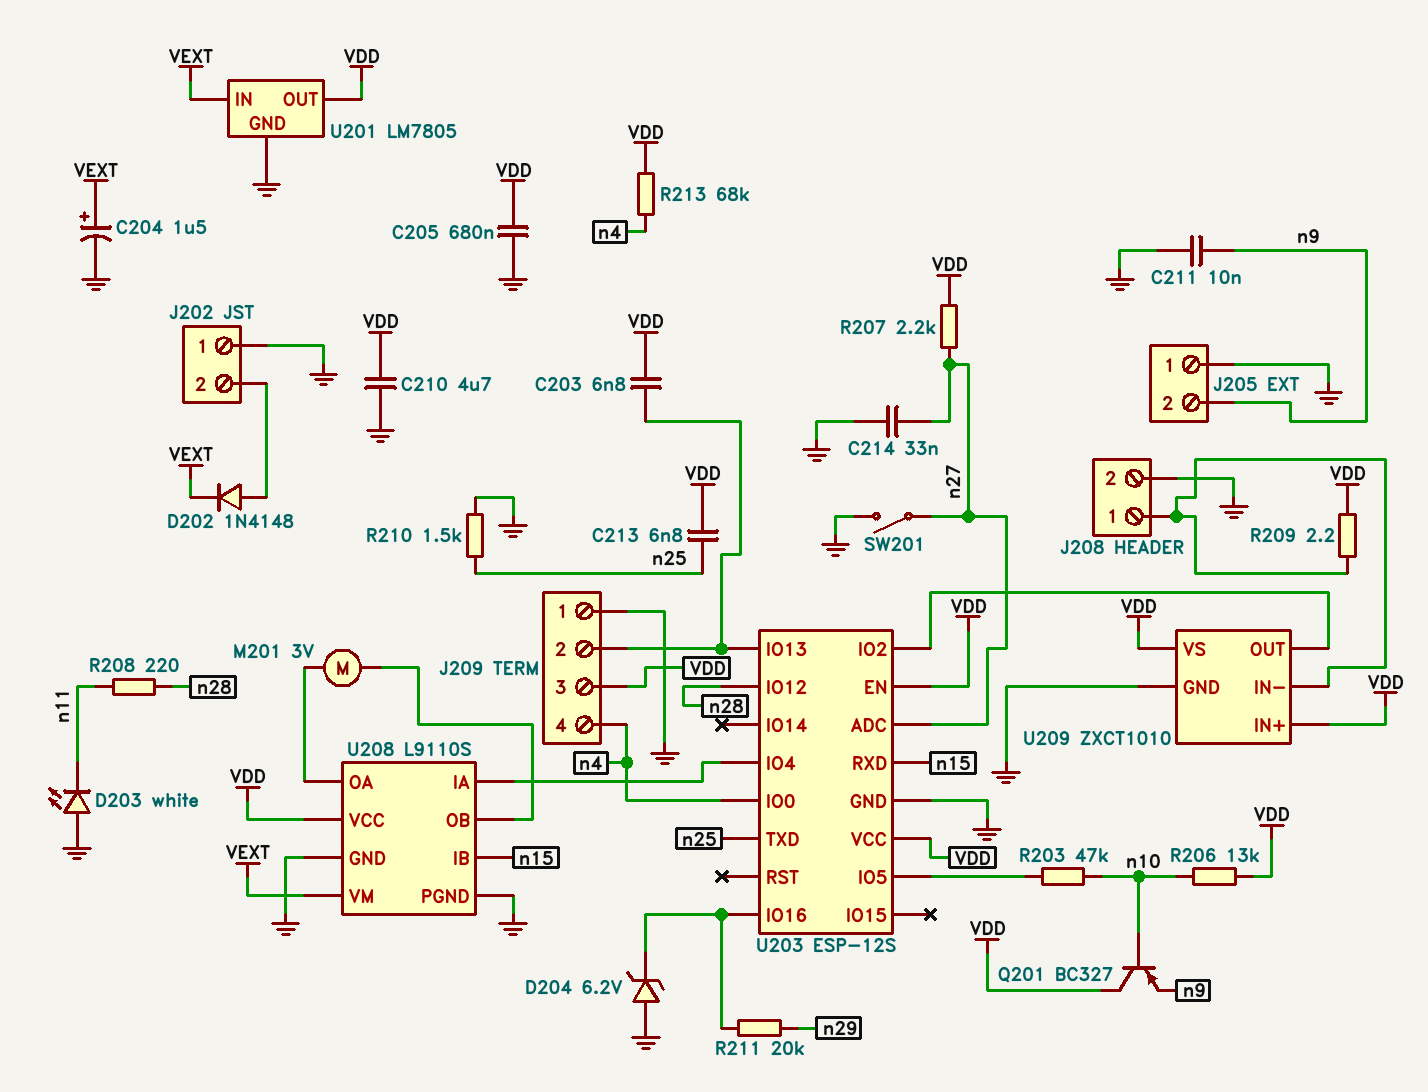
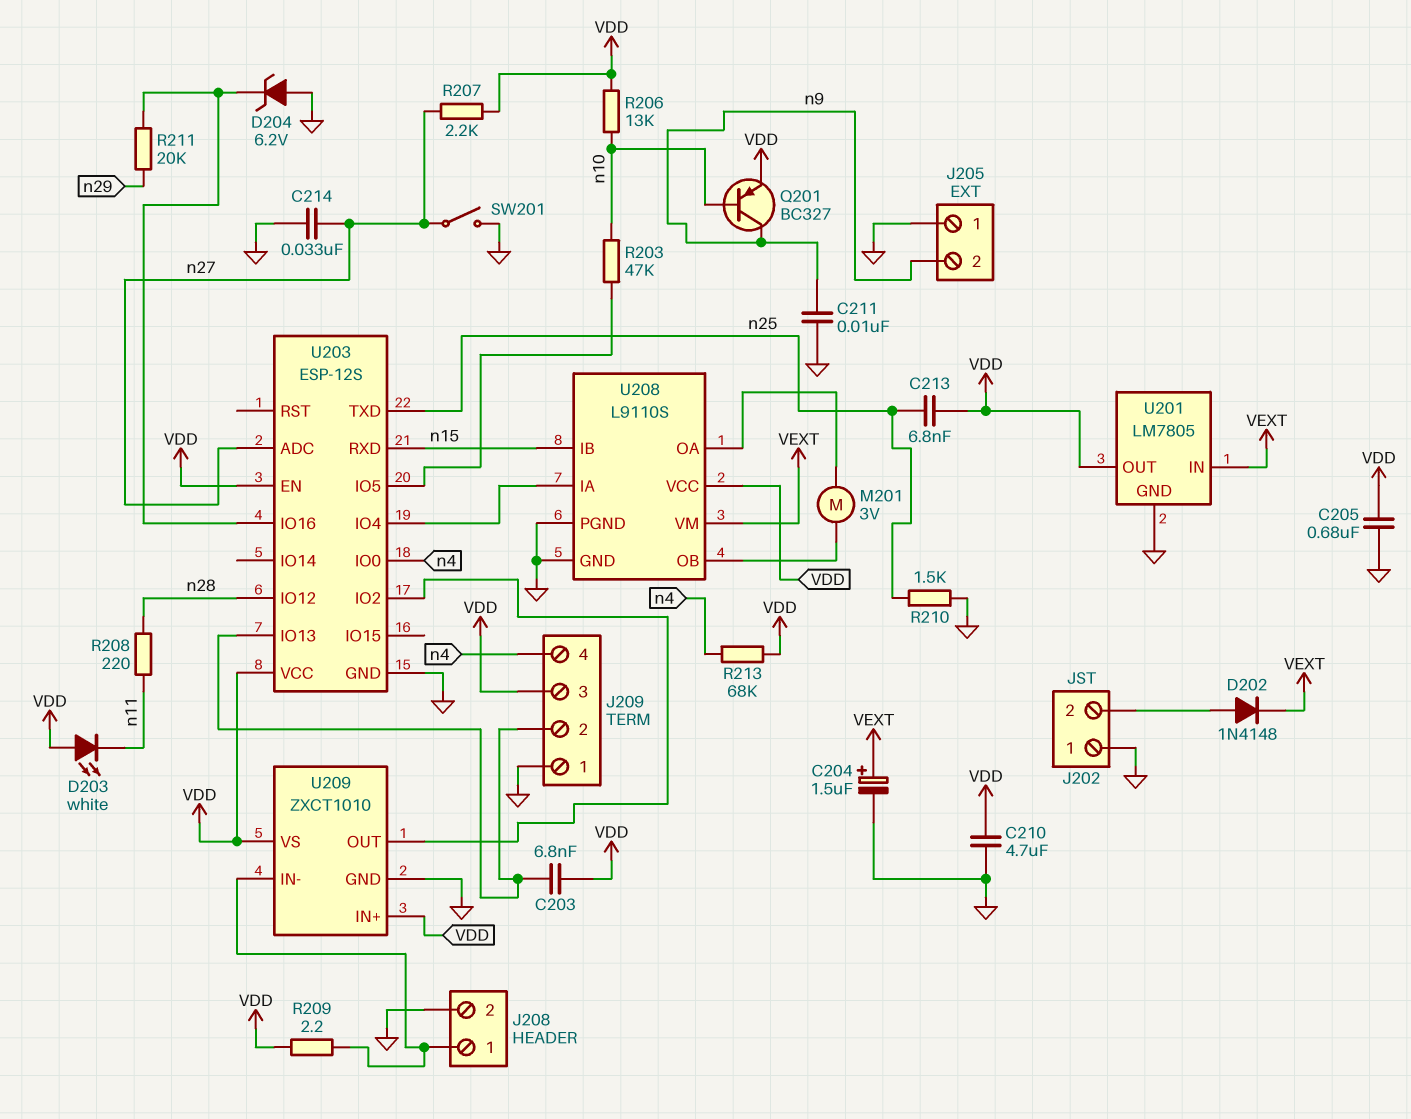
D203: LED white (A GND, K n11) -> LED white (A VDD, K n11)
Q201: PNP BC327 (B n10, C VDD, E n9) -> PNP BC327 (B n10, C n9, E VDD)

